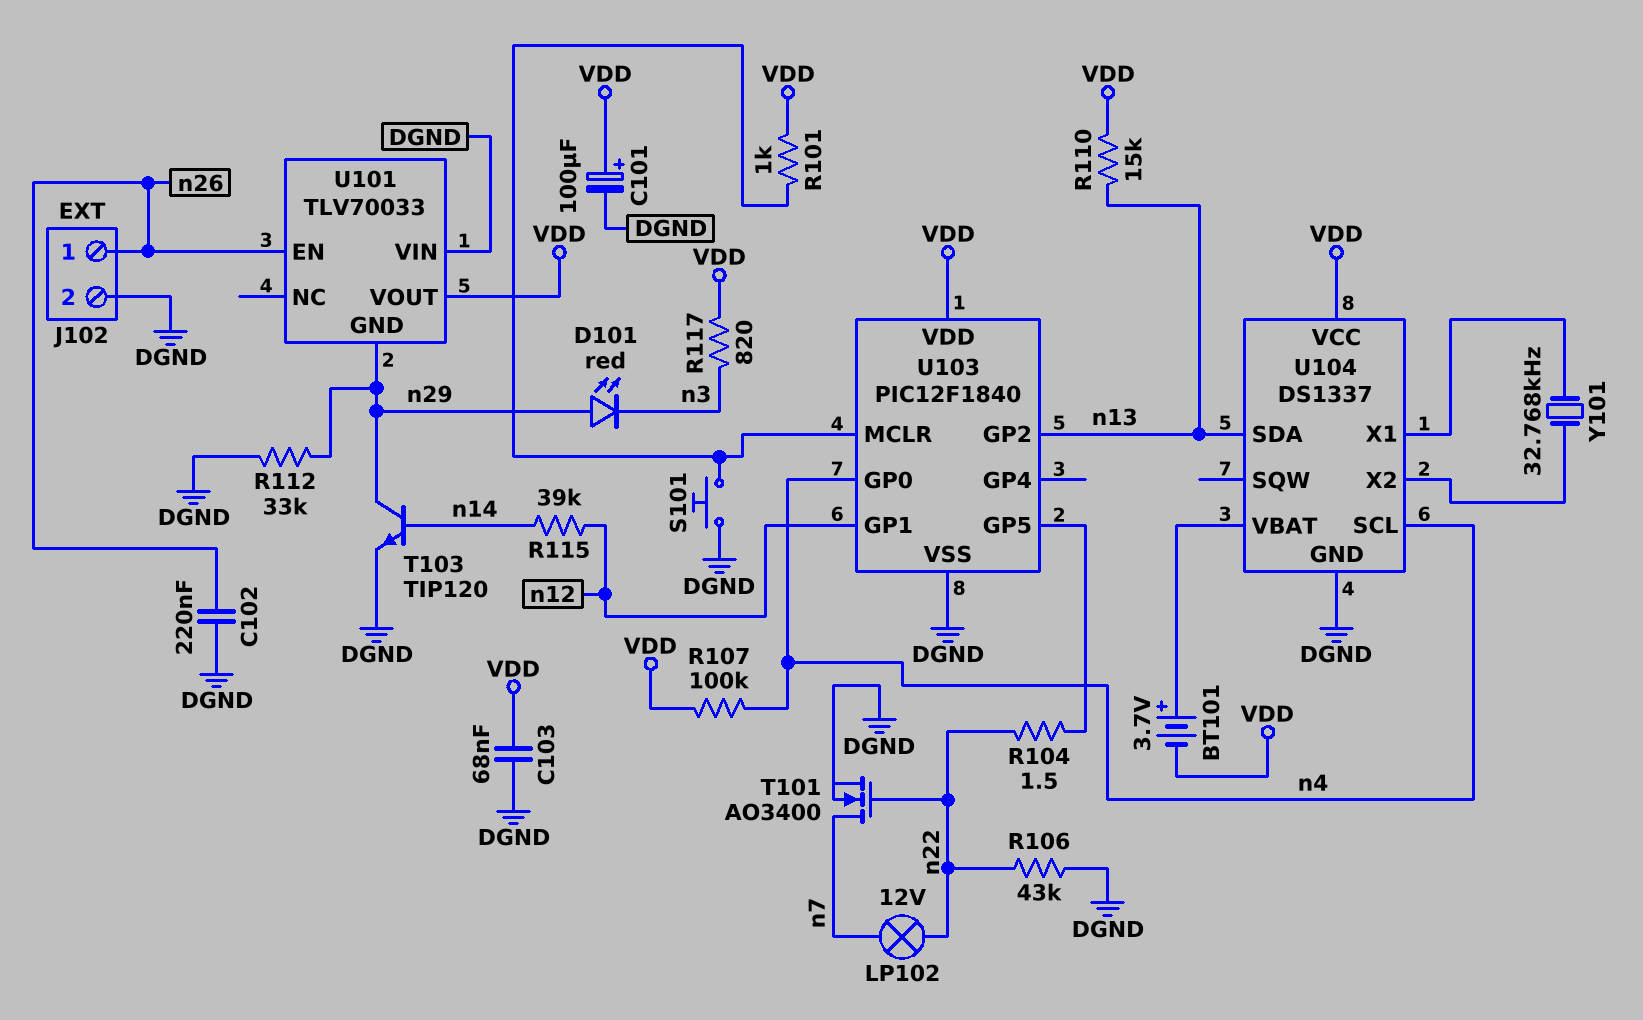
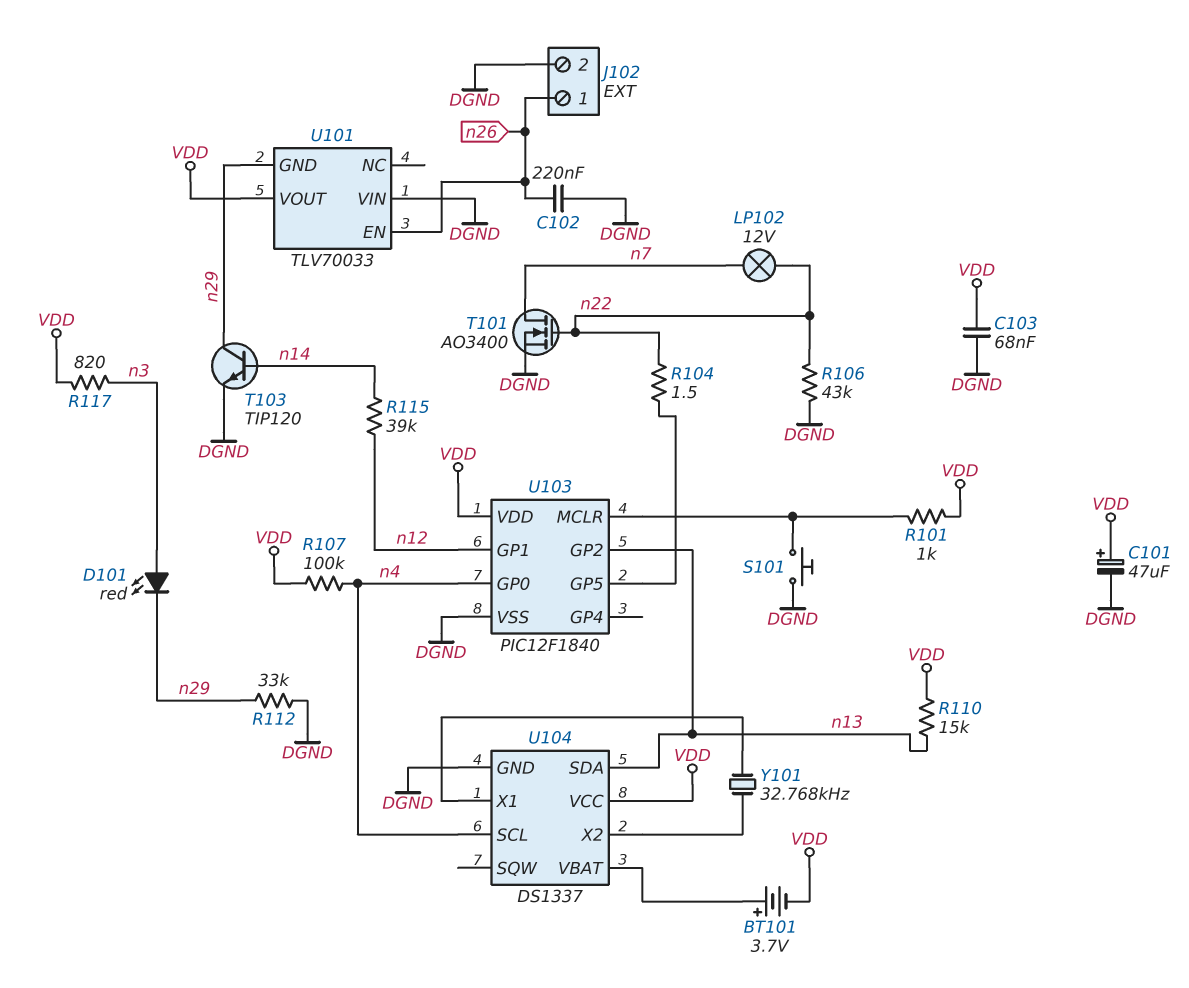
C101: 100uF (plus VDD, minus DGND) -> 47uF (plus VDD, minus DGND)
D101: LED red (A n29, K n3) -> LED red (A n3, K n29)

